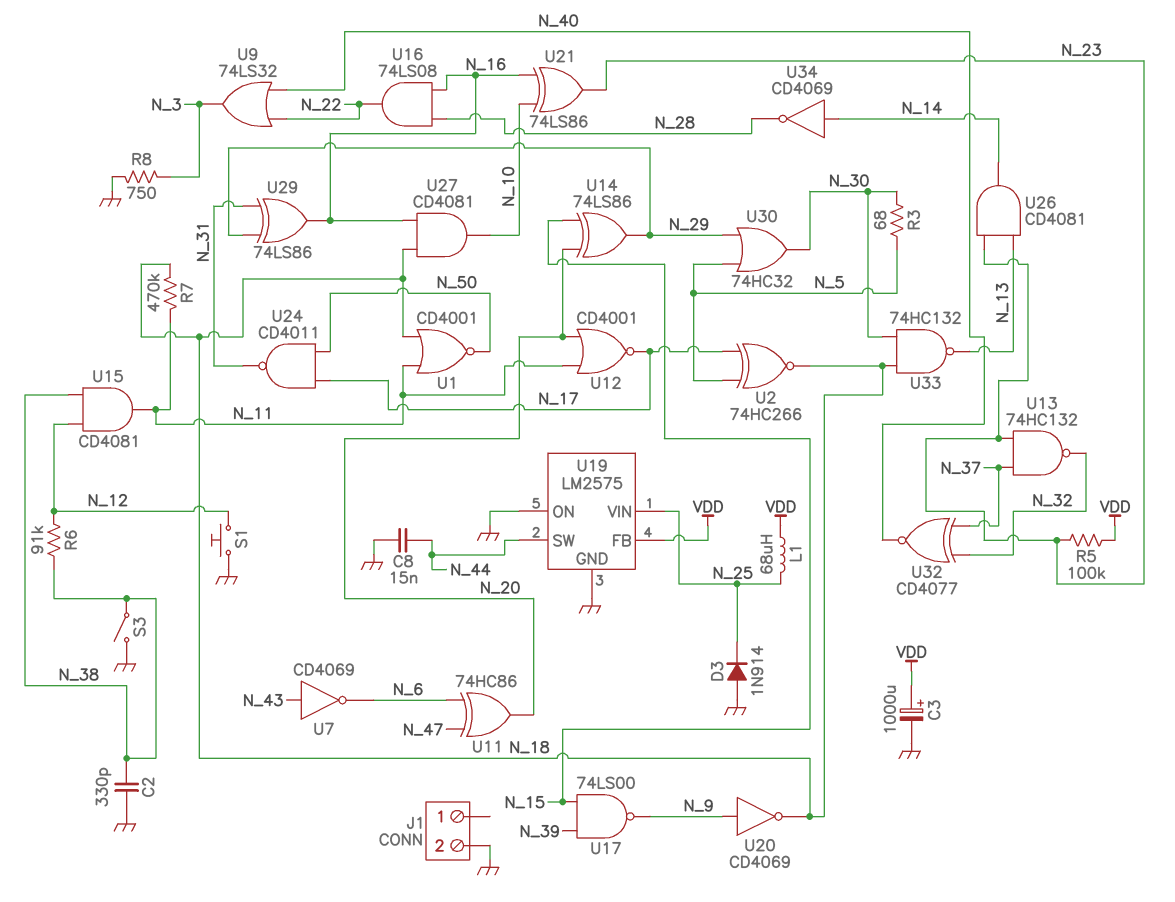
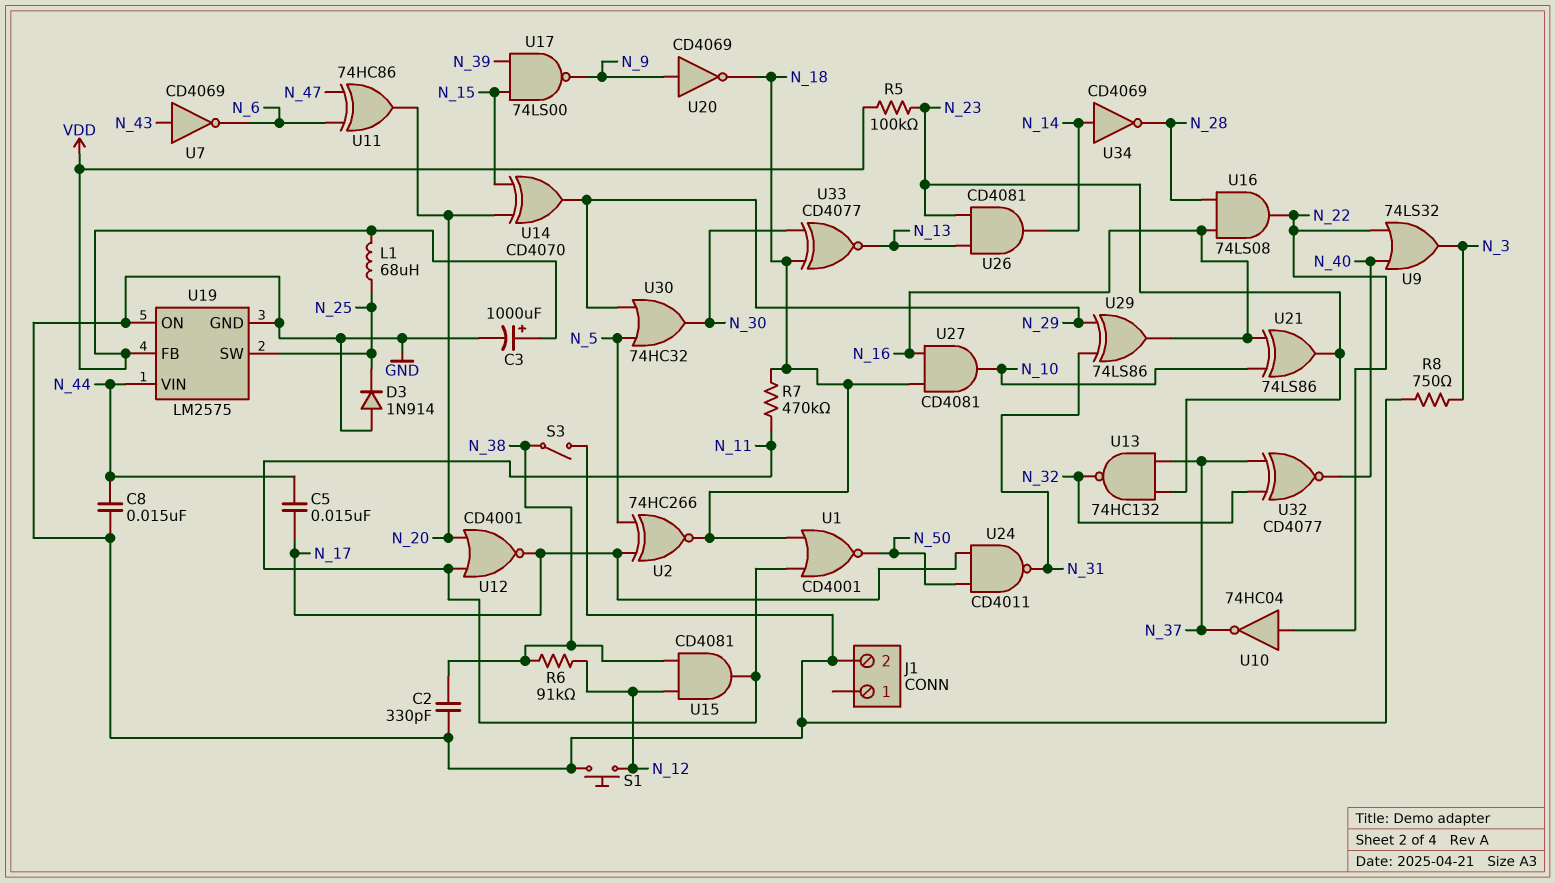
C5: none -> 15nF (N_17, N_44)
R3: 68 (N_5, N_30) -> none
U10: none -> NOT 74HC04 (in N_22, out N_37)
U14: XOR 74LS86 (in N_15, in N_20, out N_29) -> XOR CD4070 (in N_15, in N_20, out N_29)
U19 pin SW: N_44 -> N_25
U19 pin VIN: N_25 -> N_44
U33: NAND 74HC132 (in N_18, in N_30, out N_13) -> XNOR CD4077 (in N_18, in N_30, out N_13)

